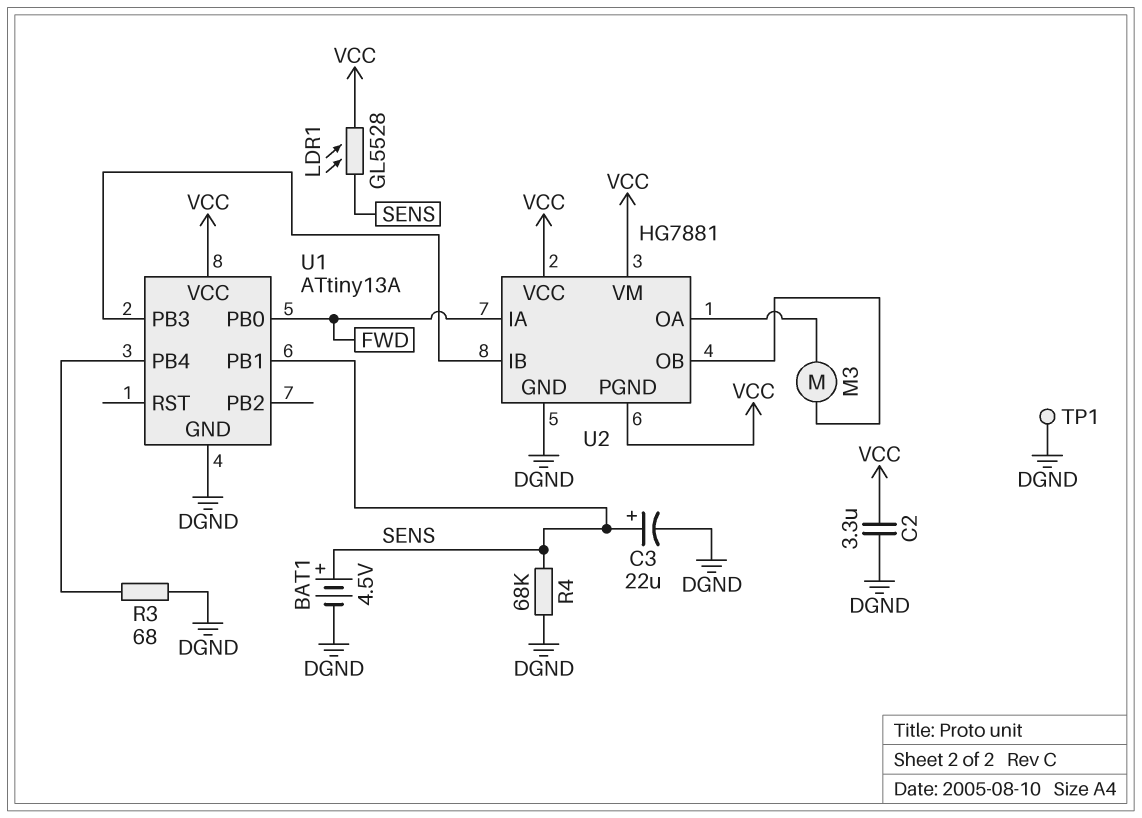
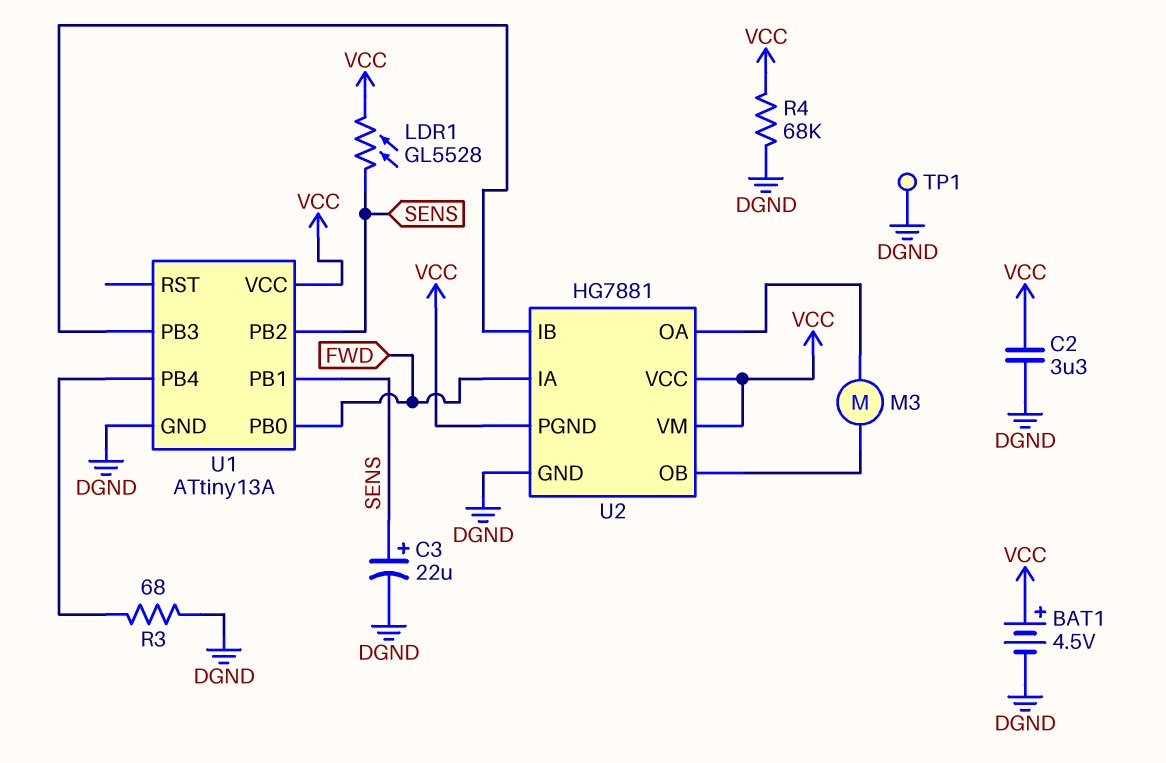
BAT1: 4.5V (plus SENS, minus DGND) -> 4.5V (plus VCC, minus DGND)
R4: 68k (DGND, SENS) -> 68k (DGND, VCC)
U1 pin PB2: none -> SENS

